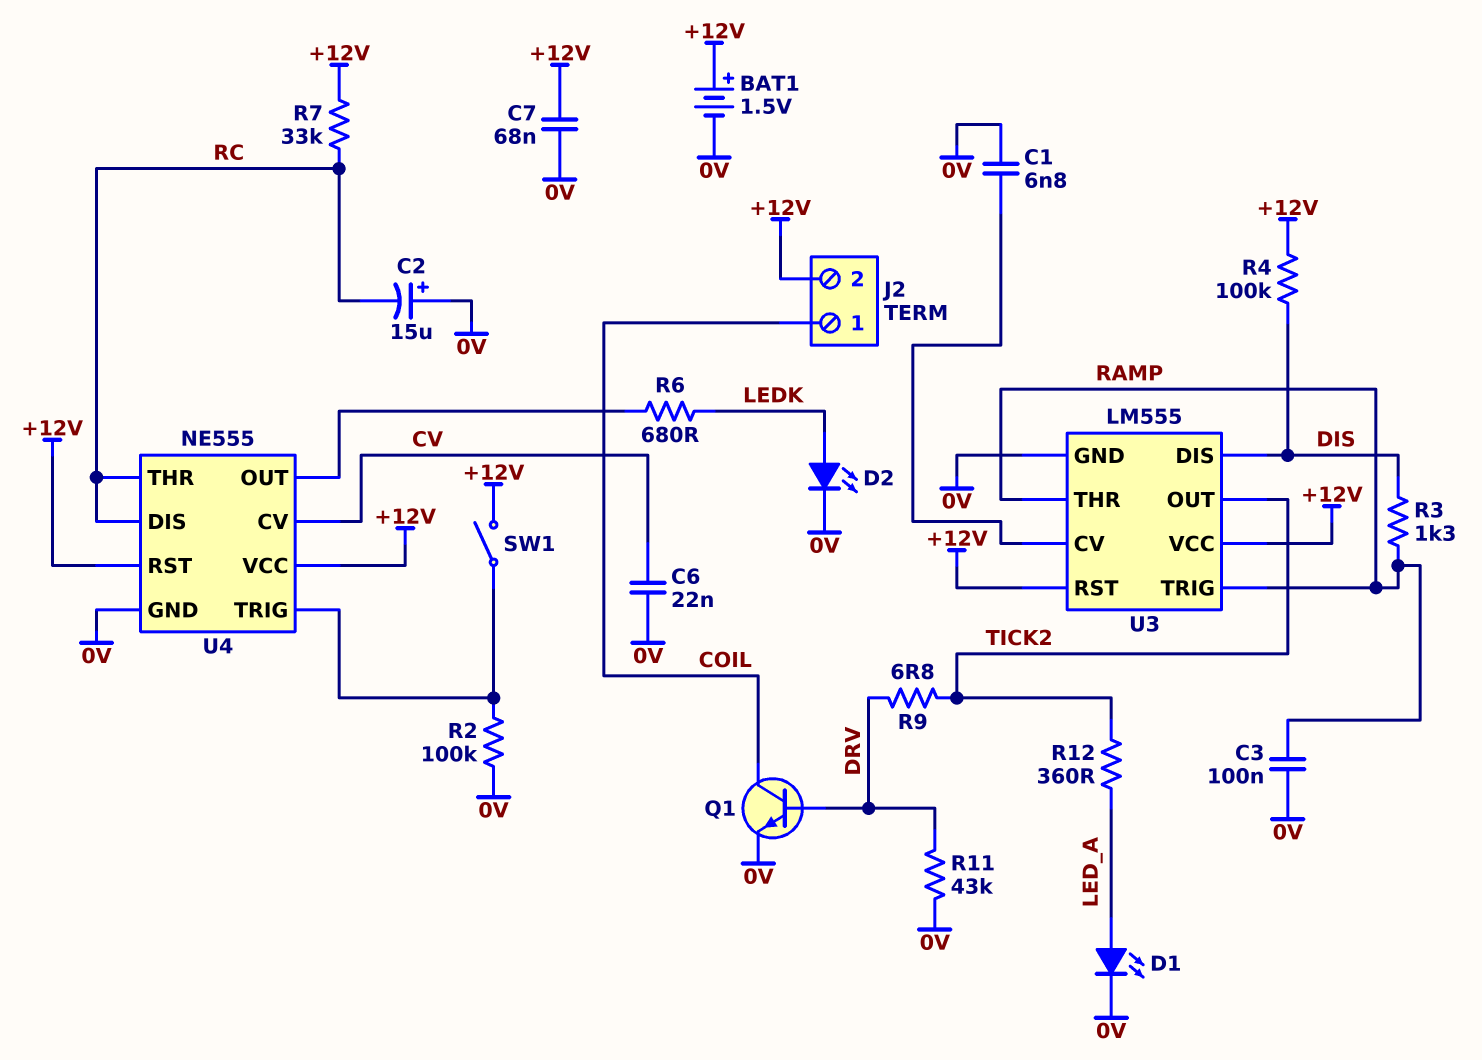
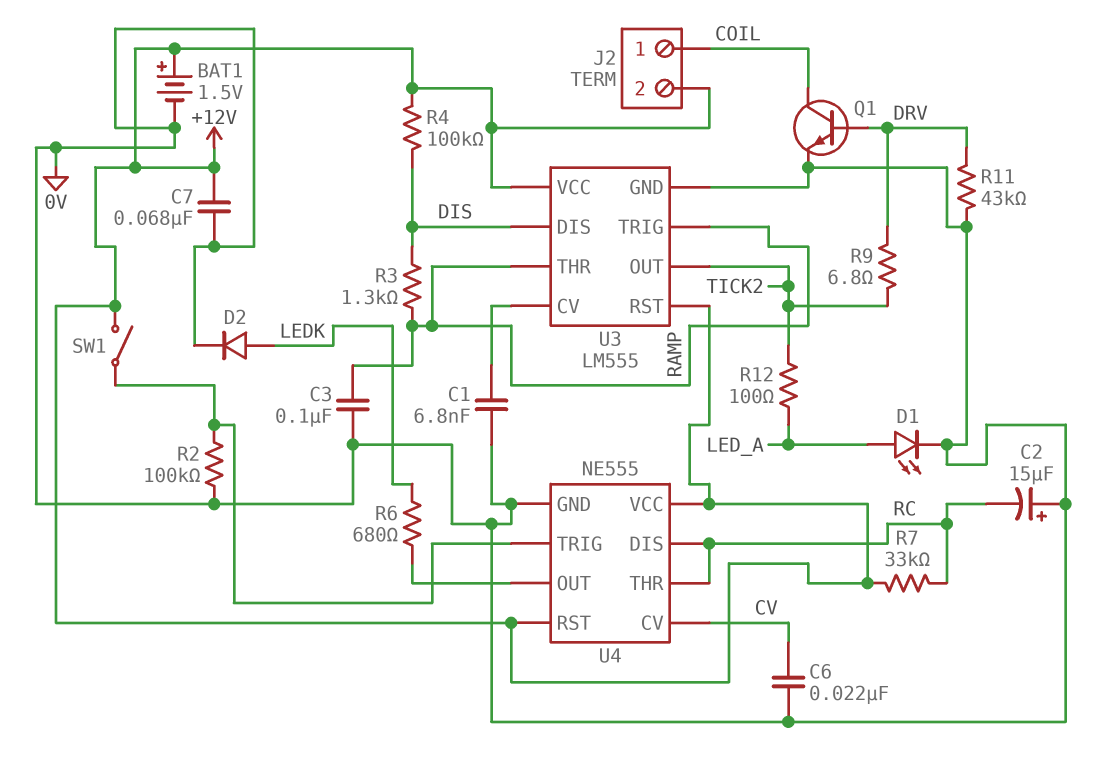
D2: LED (A LEDK, K 0V) -> diode (A LEDK, K 0V)
R12: 360 (LED_A, TICK2) -> 100 (LED_A, TICK2)

